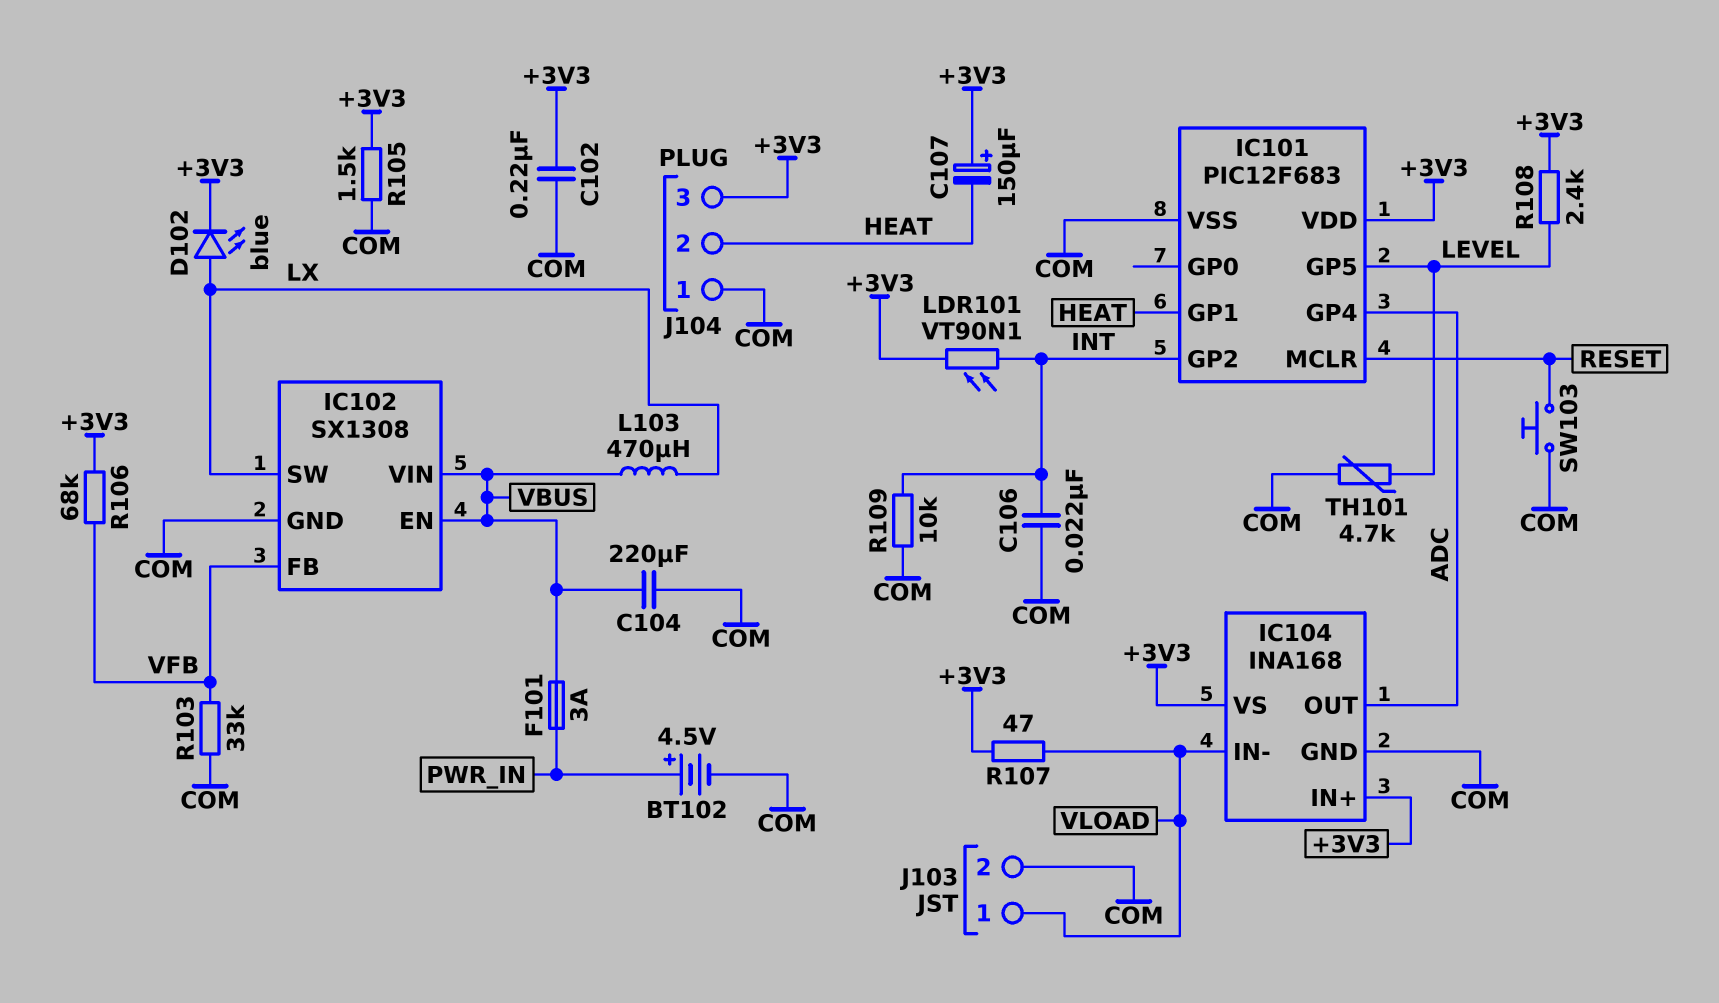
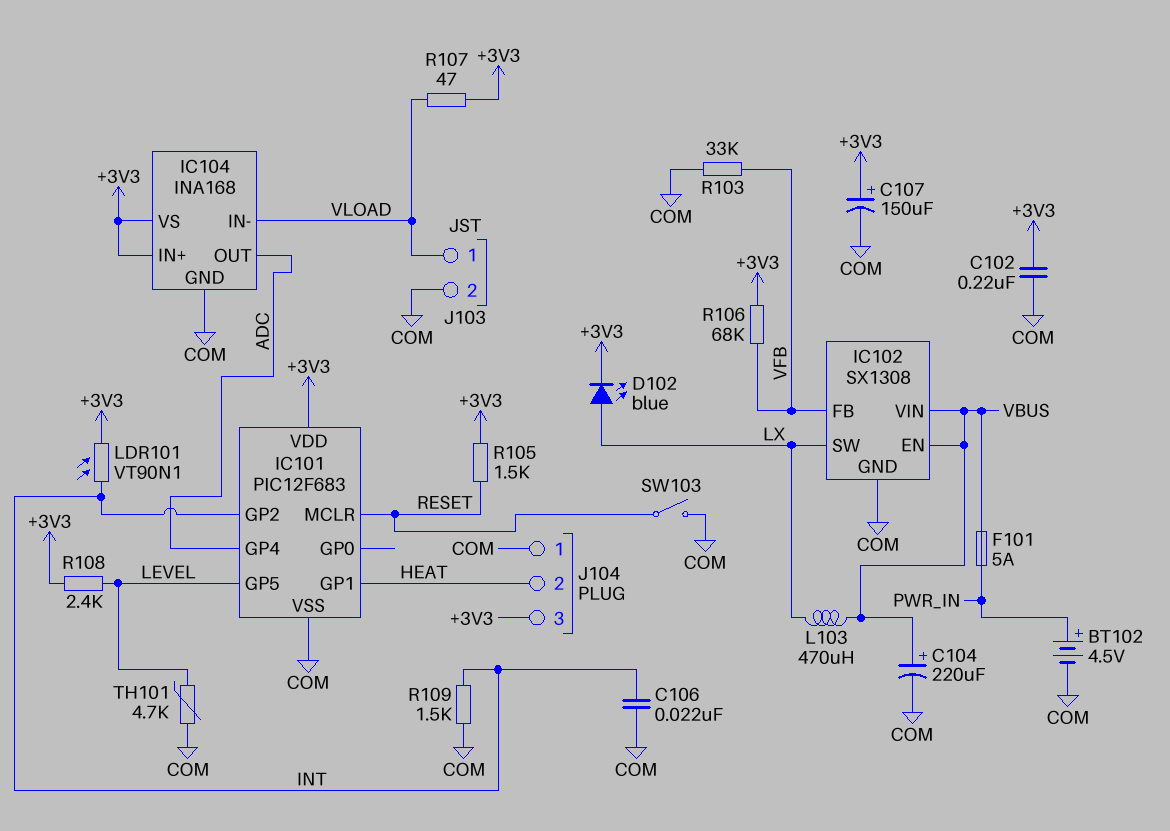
C104: 220uF (COM, VBUS) -> 220uF (plus VBUS, minus COM)
C107: 150uF (plus +3V3, minus HEAT) -> 150uF (plus +3V3, minus COM)
F101: 3A (PWR_IN, VBUS) -> 5A (PWR_IN, VBUS)
R105: 1.5k (+3V3, COM) -> 1.5k (+3V3, RESET)
R109: 10k (COM, INT) -> 1.5k (COM, INT)
SW103: button (COM, RESET) -> switch (COM, RESET)

